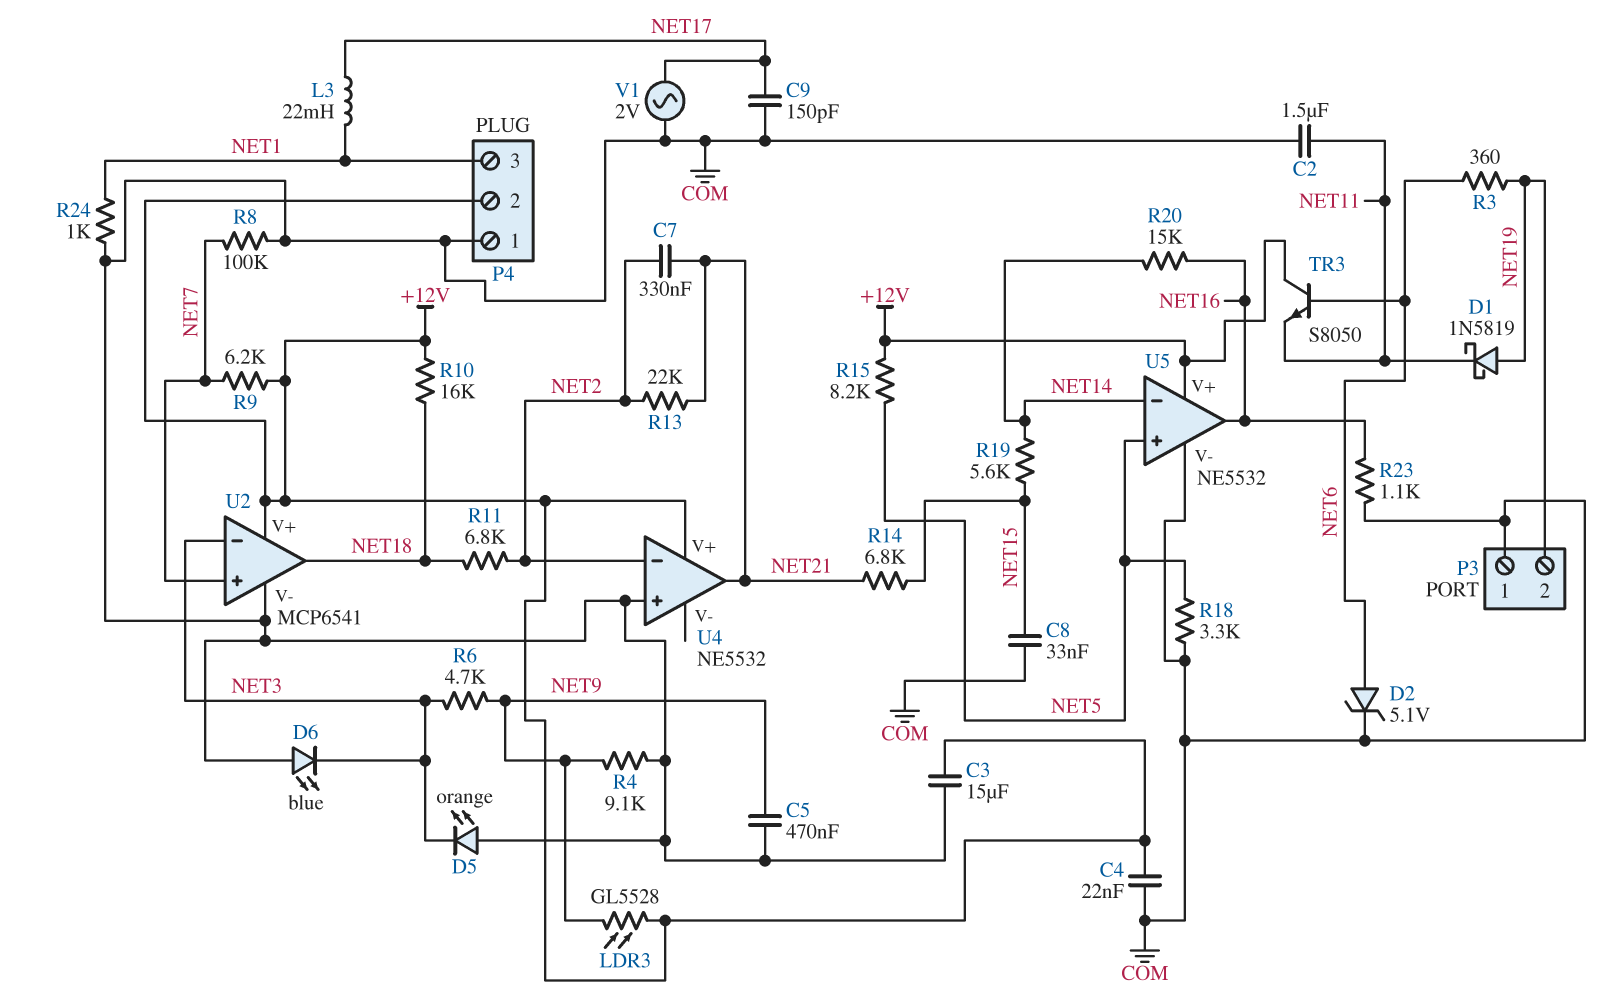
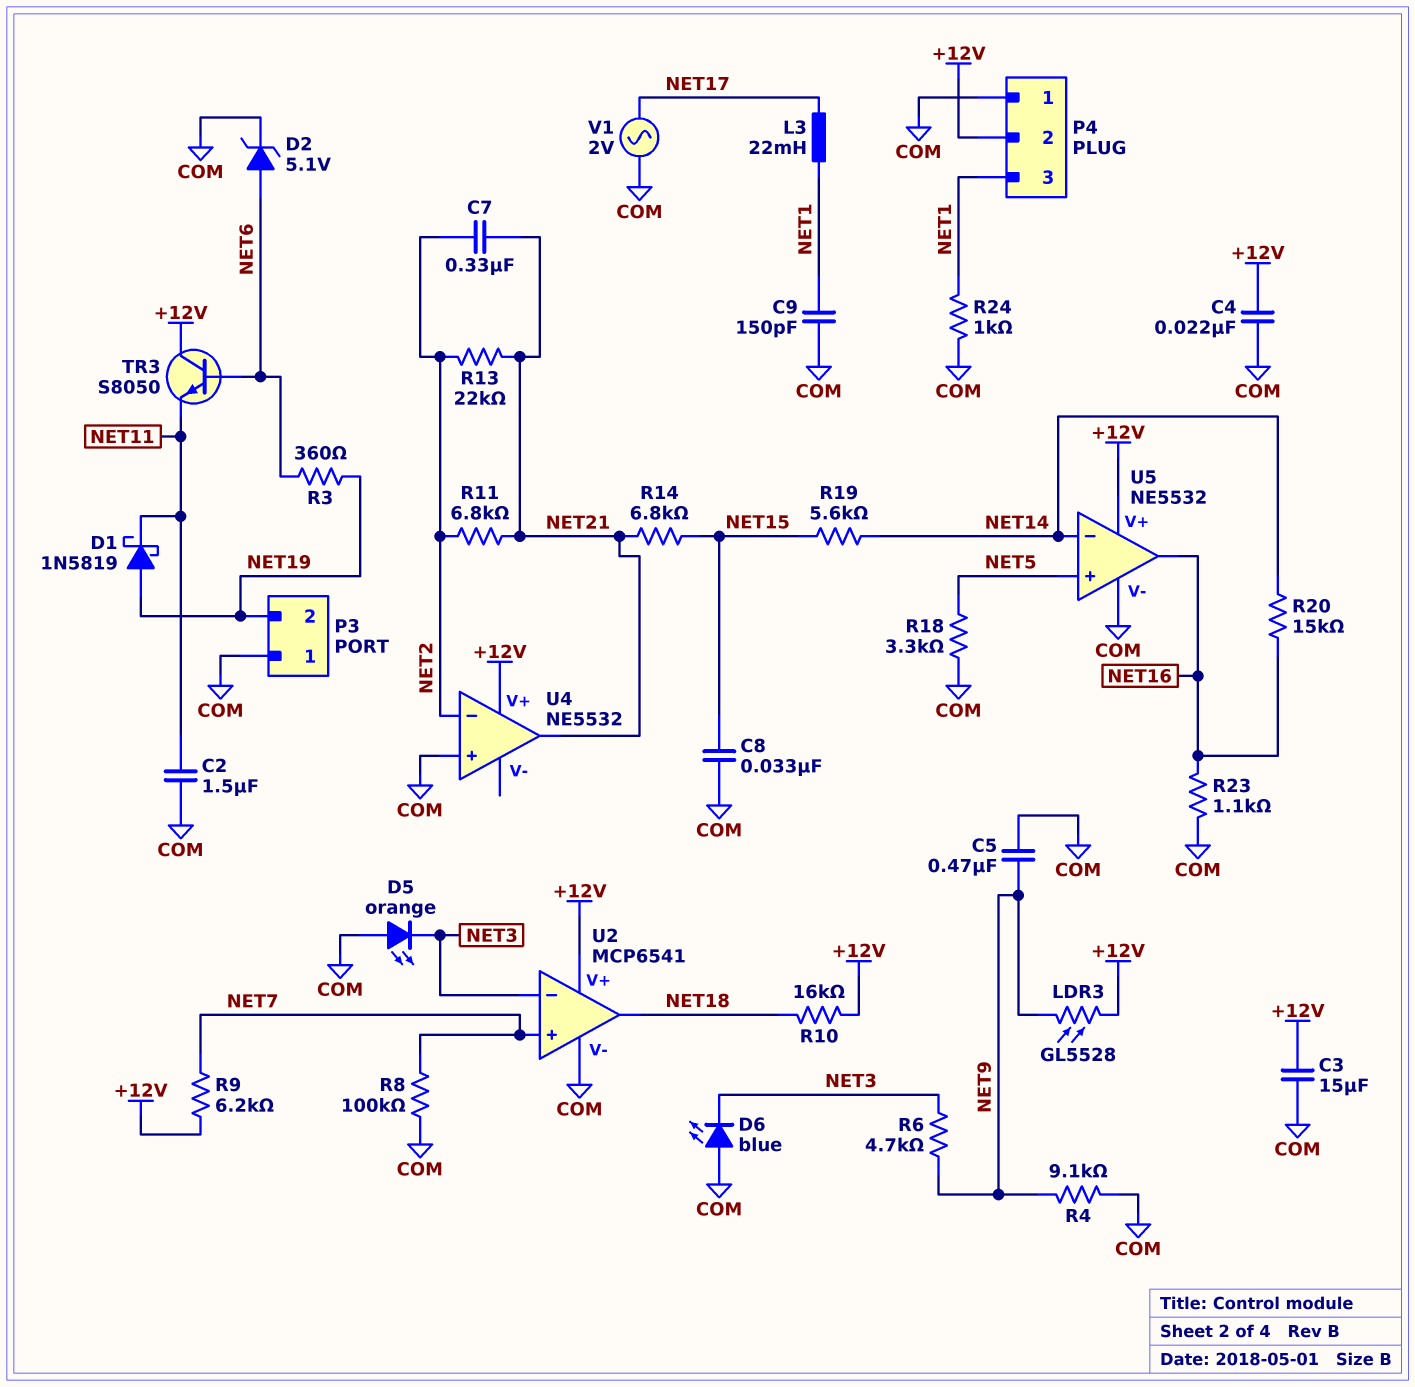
C9: 150pF (COM, NET17) -> 150pF (COM, NET1)
R11: 6.8k (NET2, NET18) -> 6.8k (NET2, NET21)
R15: 8.2k (+12V, NET5) -> none

